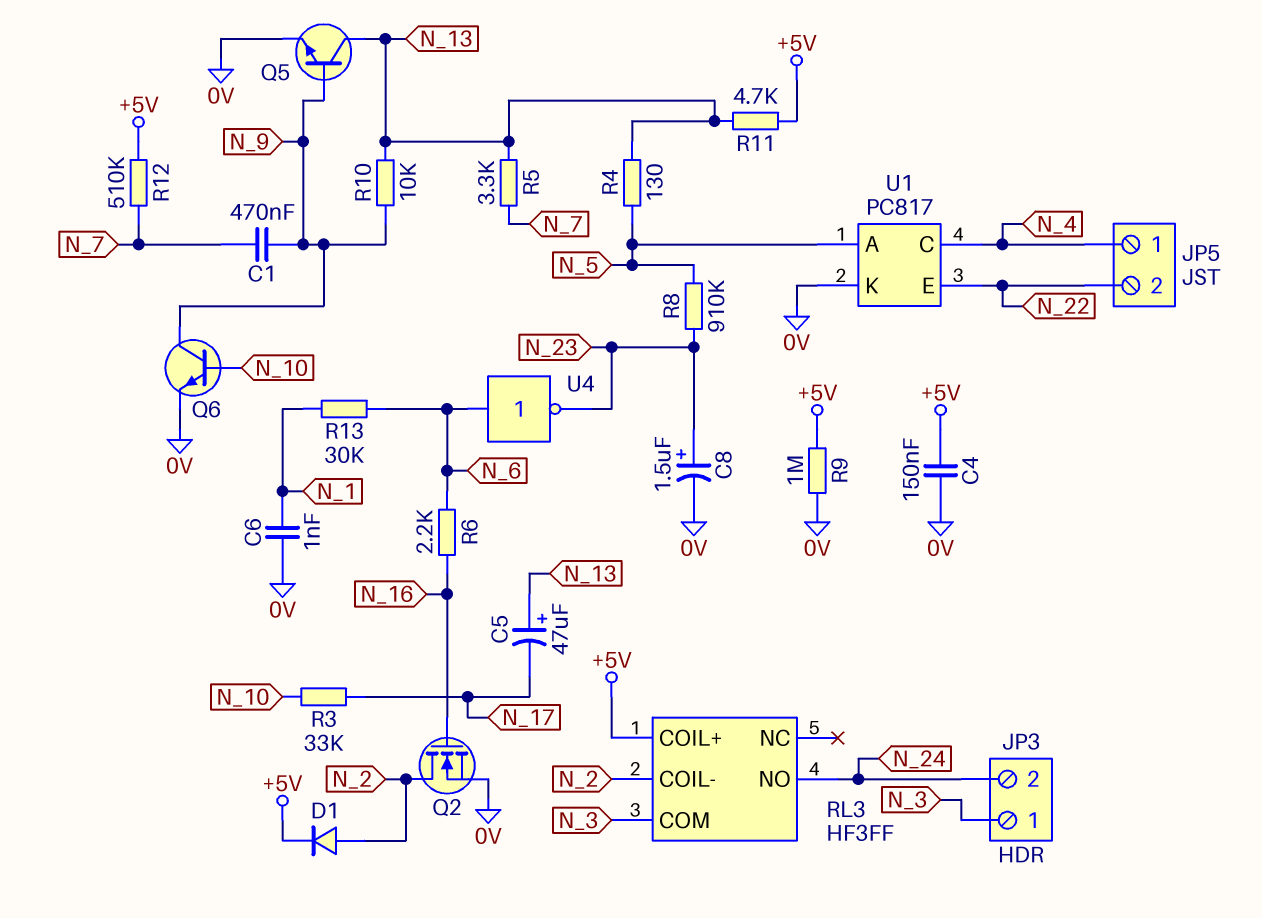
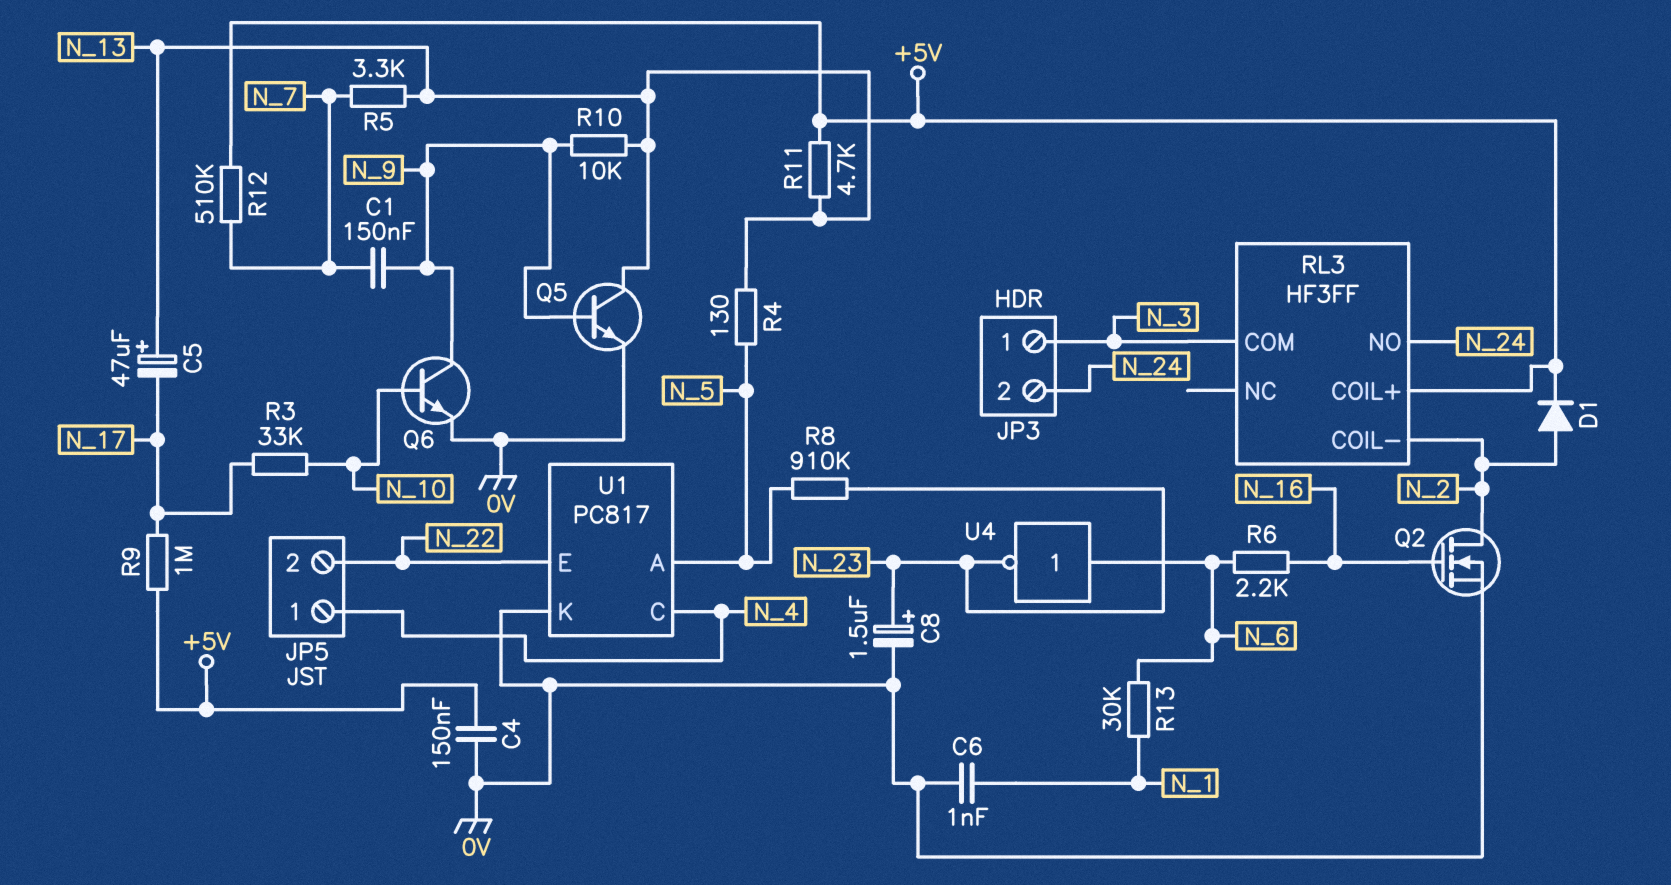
C1: 470nF (N_7, N_9) -> 150nF (N_7, N_9)
R9: 1M (+5V, 0V) -> 1M (+5V, N_17)

